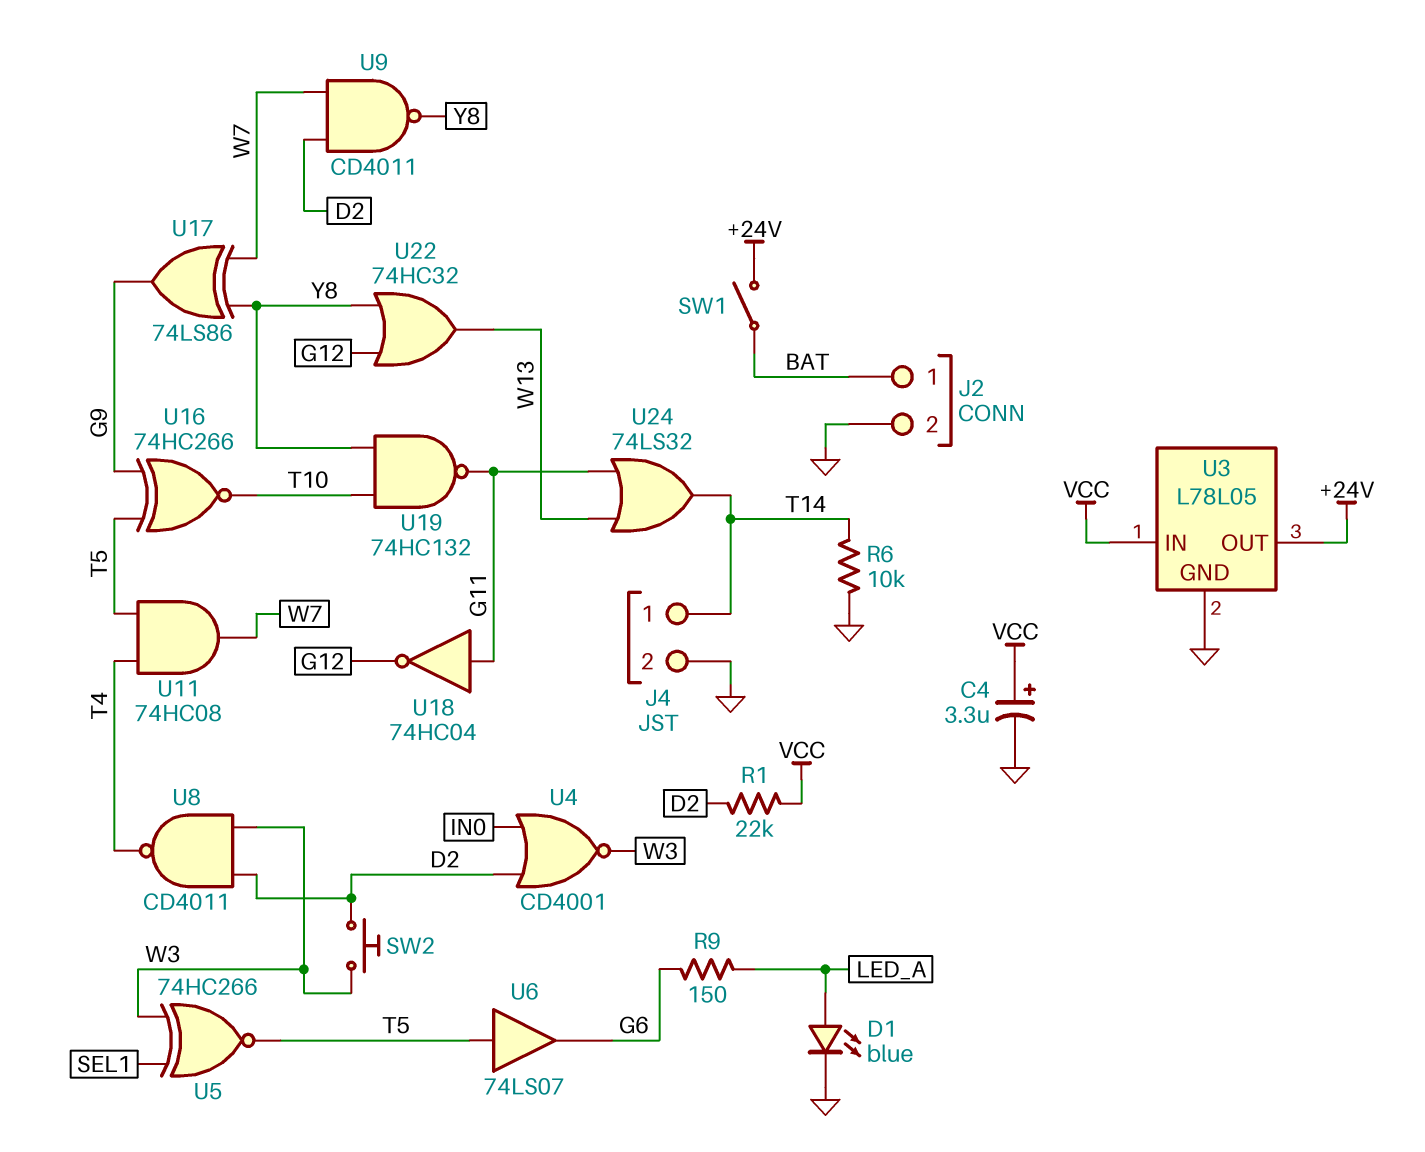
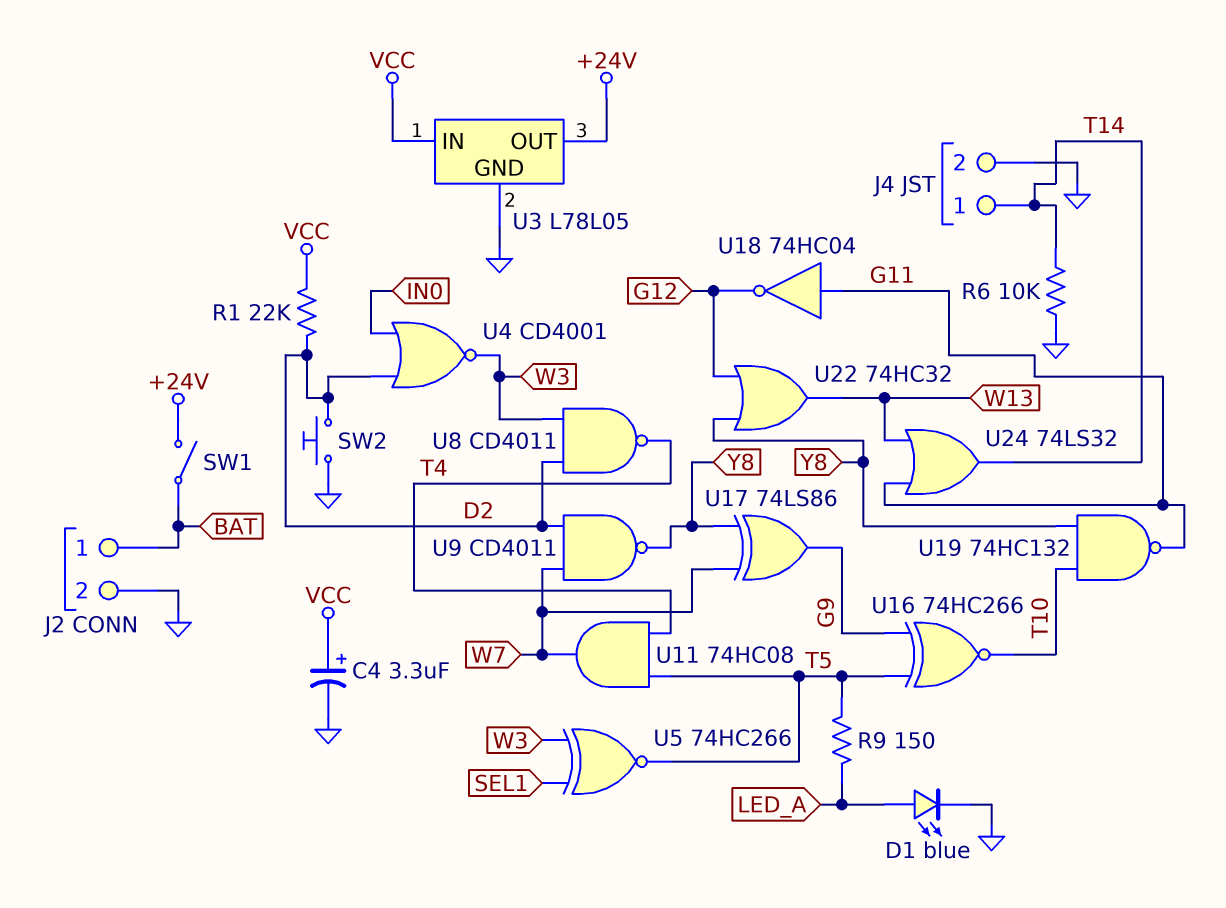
R9: 150 (G6, LED_A) -> 150 (LED_A, T5)
SW2: button (D2, W3) -> button (D2, GND)
U6: buffer 74LS07 (in T5, out G6) -> none

